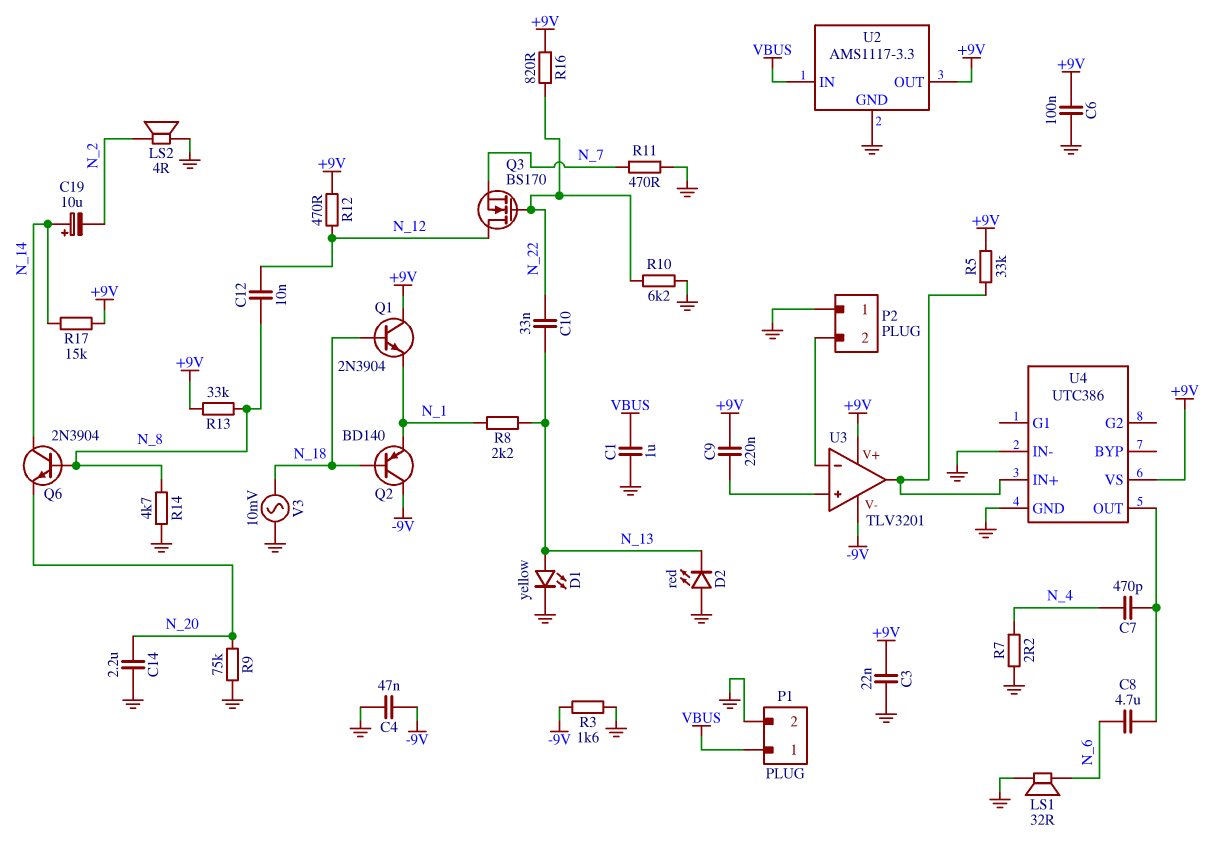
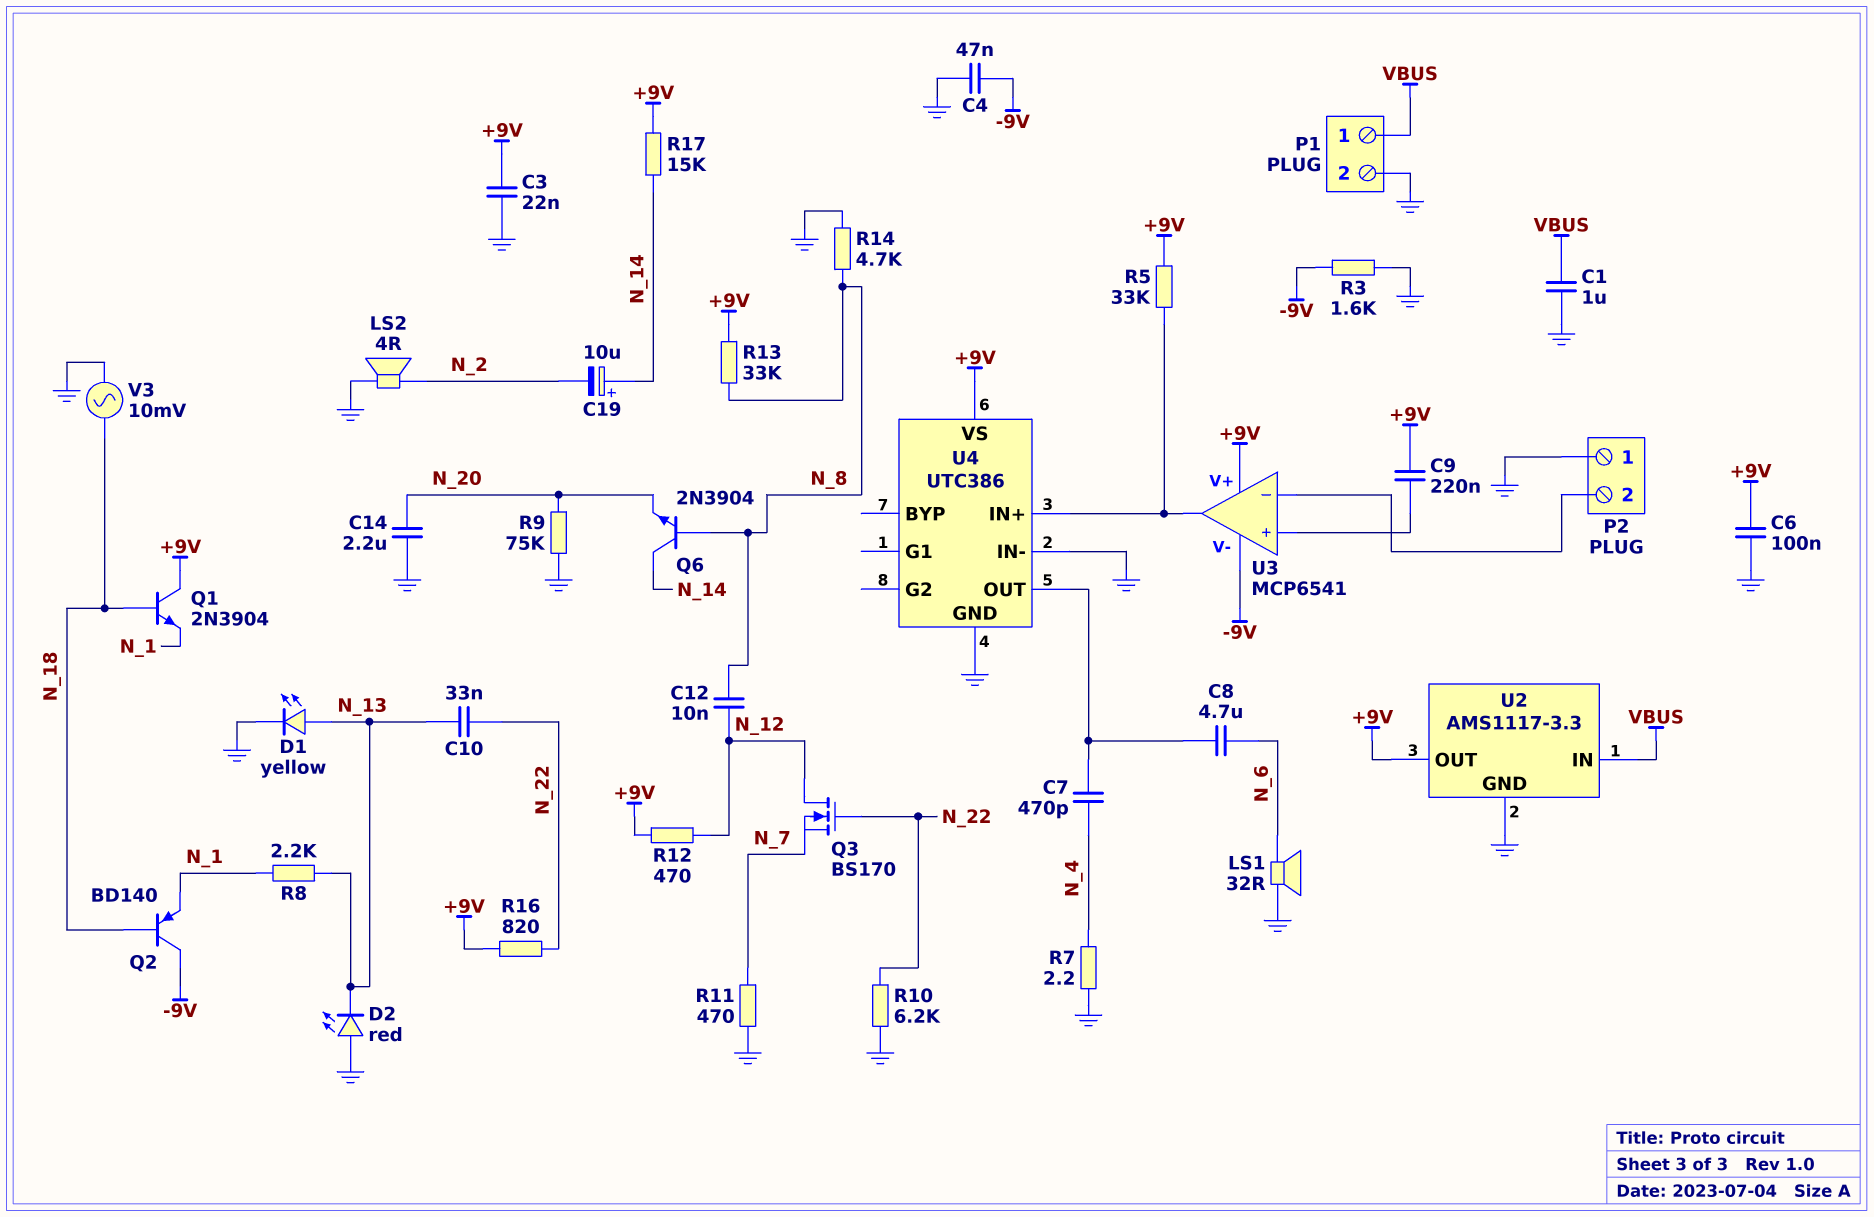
U3: TLV3201 -> MCP6541

